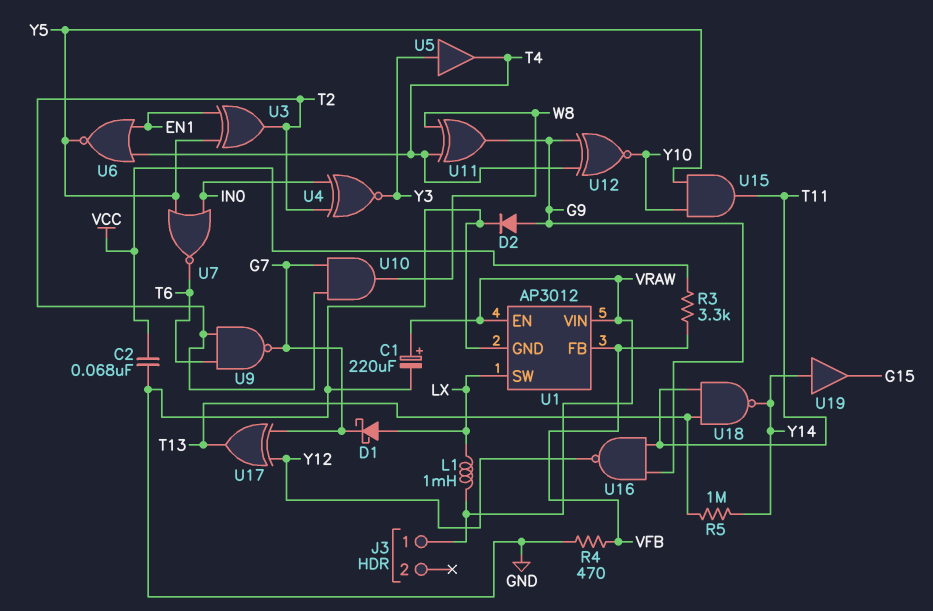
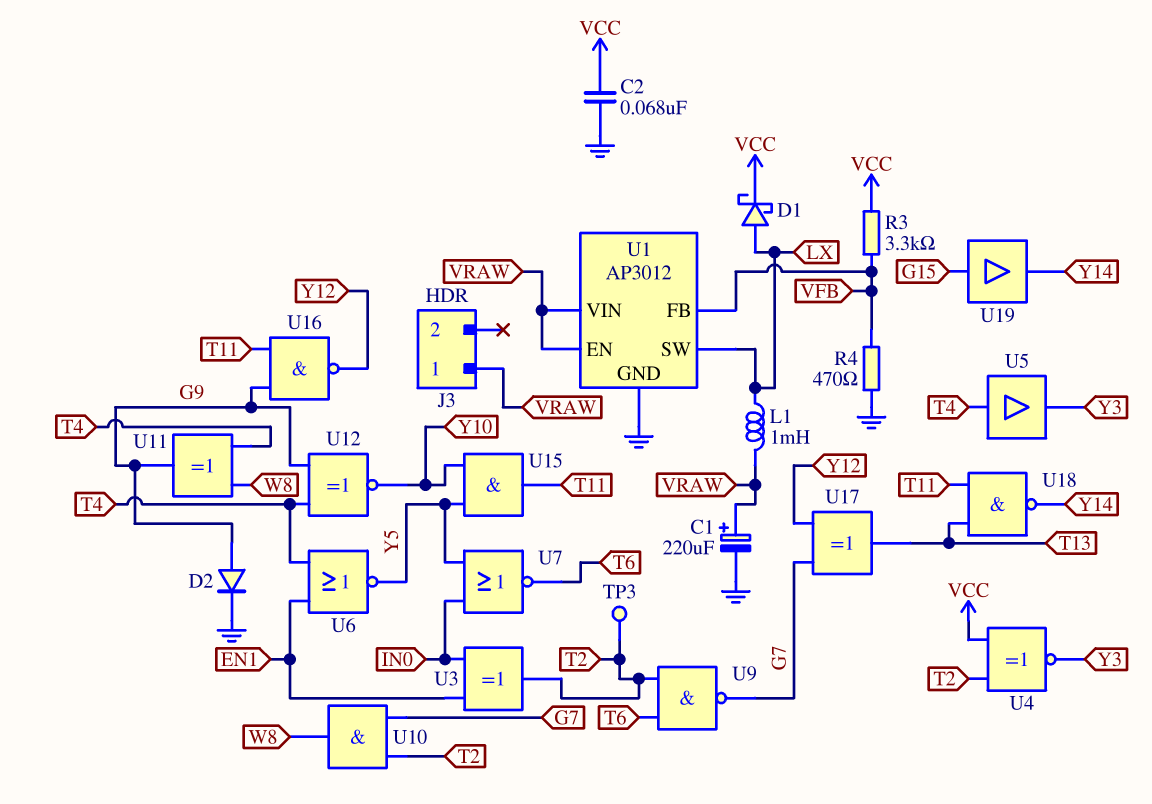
D1: schottky (A LX, K G7) -> schottky (A LX, K VCC)
R5: 1M (T13, Y14) -> none
TP3: none -> test point (T2)
U3: XOR (in EN1, in Y5, out T2) -> XOR (in EN1, in IN0, out T2)
U4: XNOR (in IN0, in T2, out Y3) -> XNOR (in T2, in VCC, out Y3)
U5: buffer (in Y3, out T4) -> buffer (in T4, out Y3)
U19: buffer (in Y14, out G15) -> buffer (in G15, out Y14)

